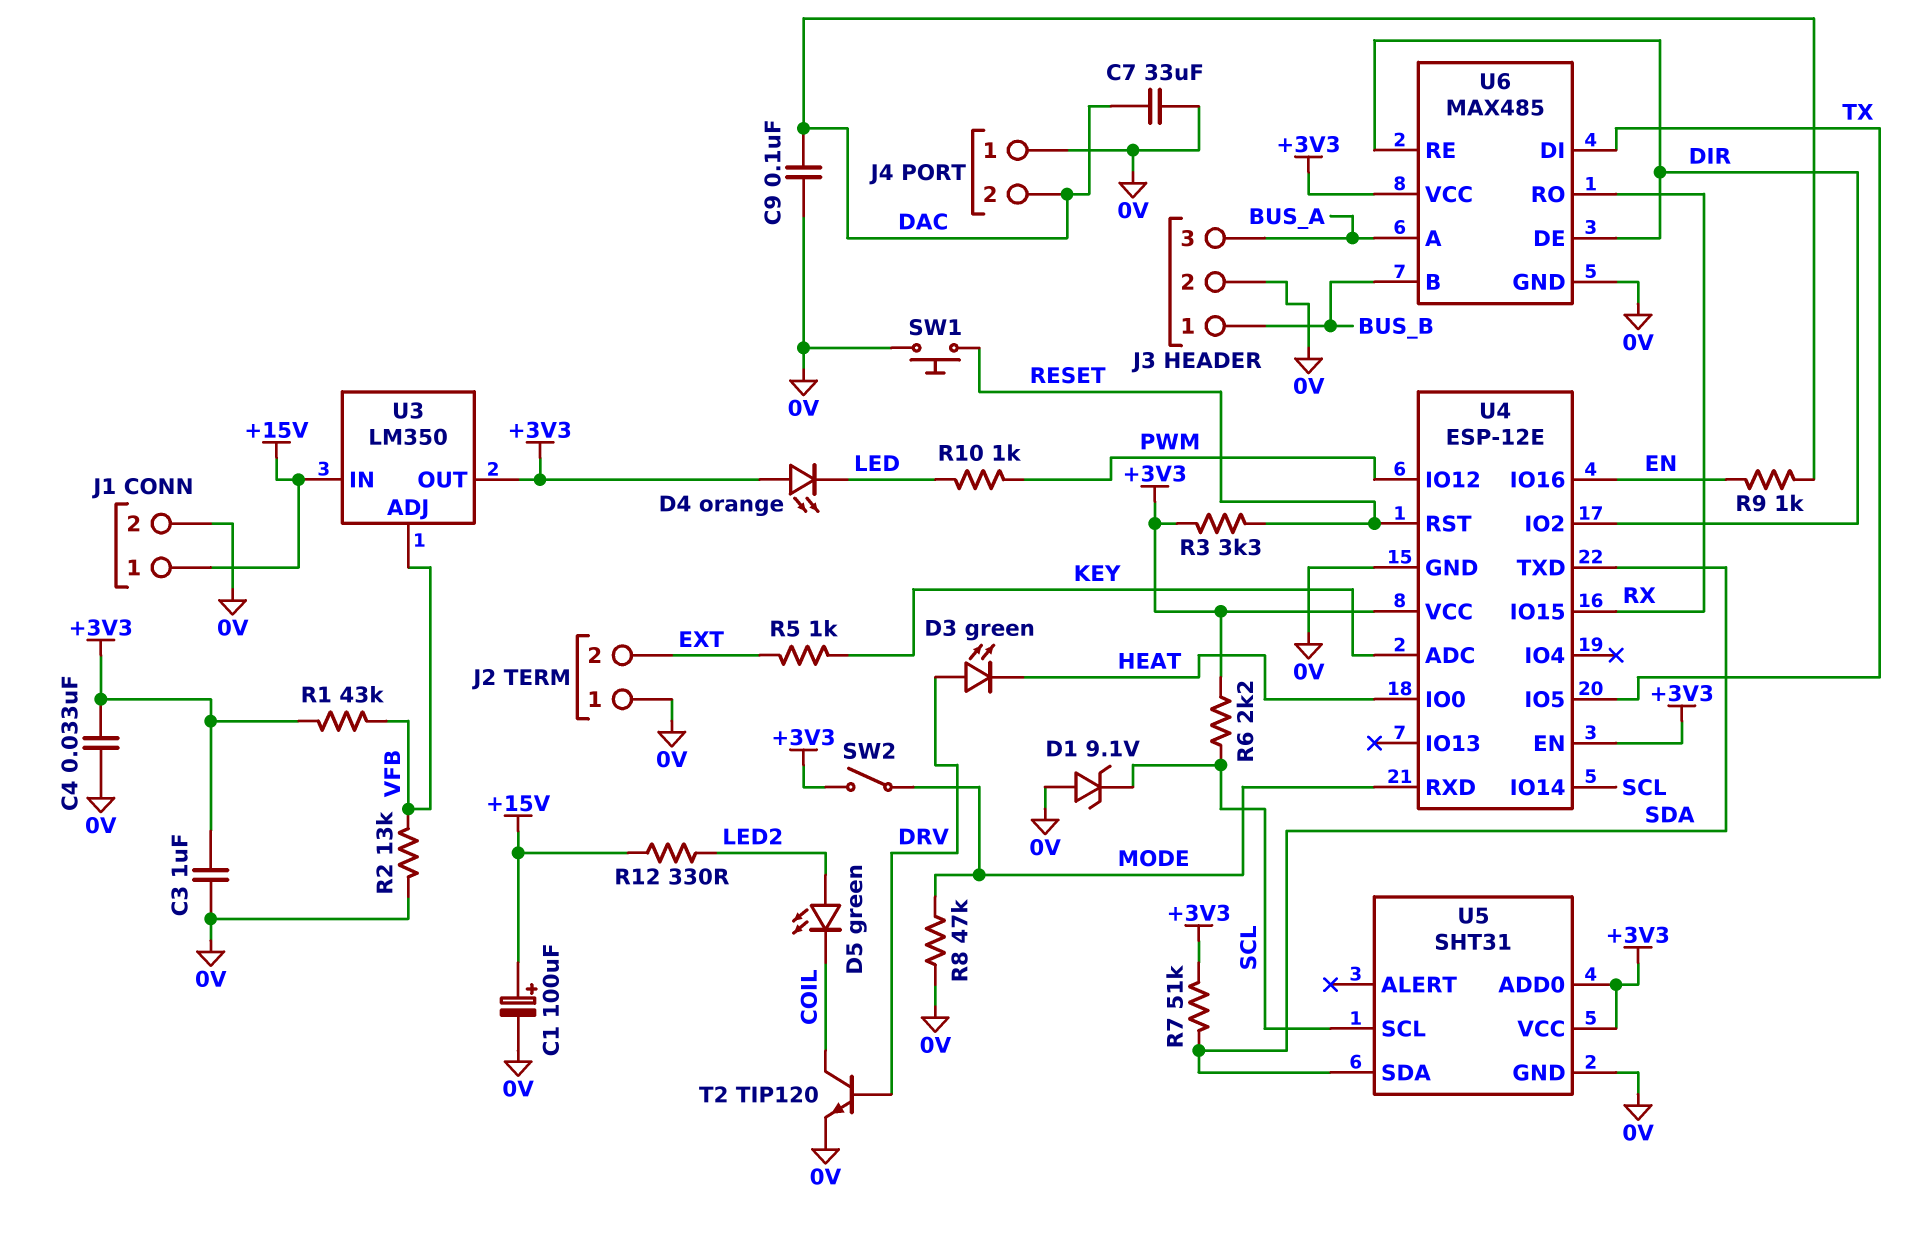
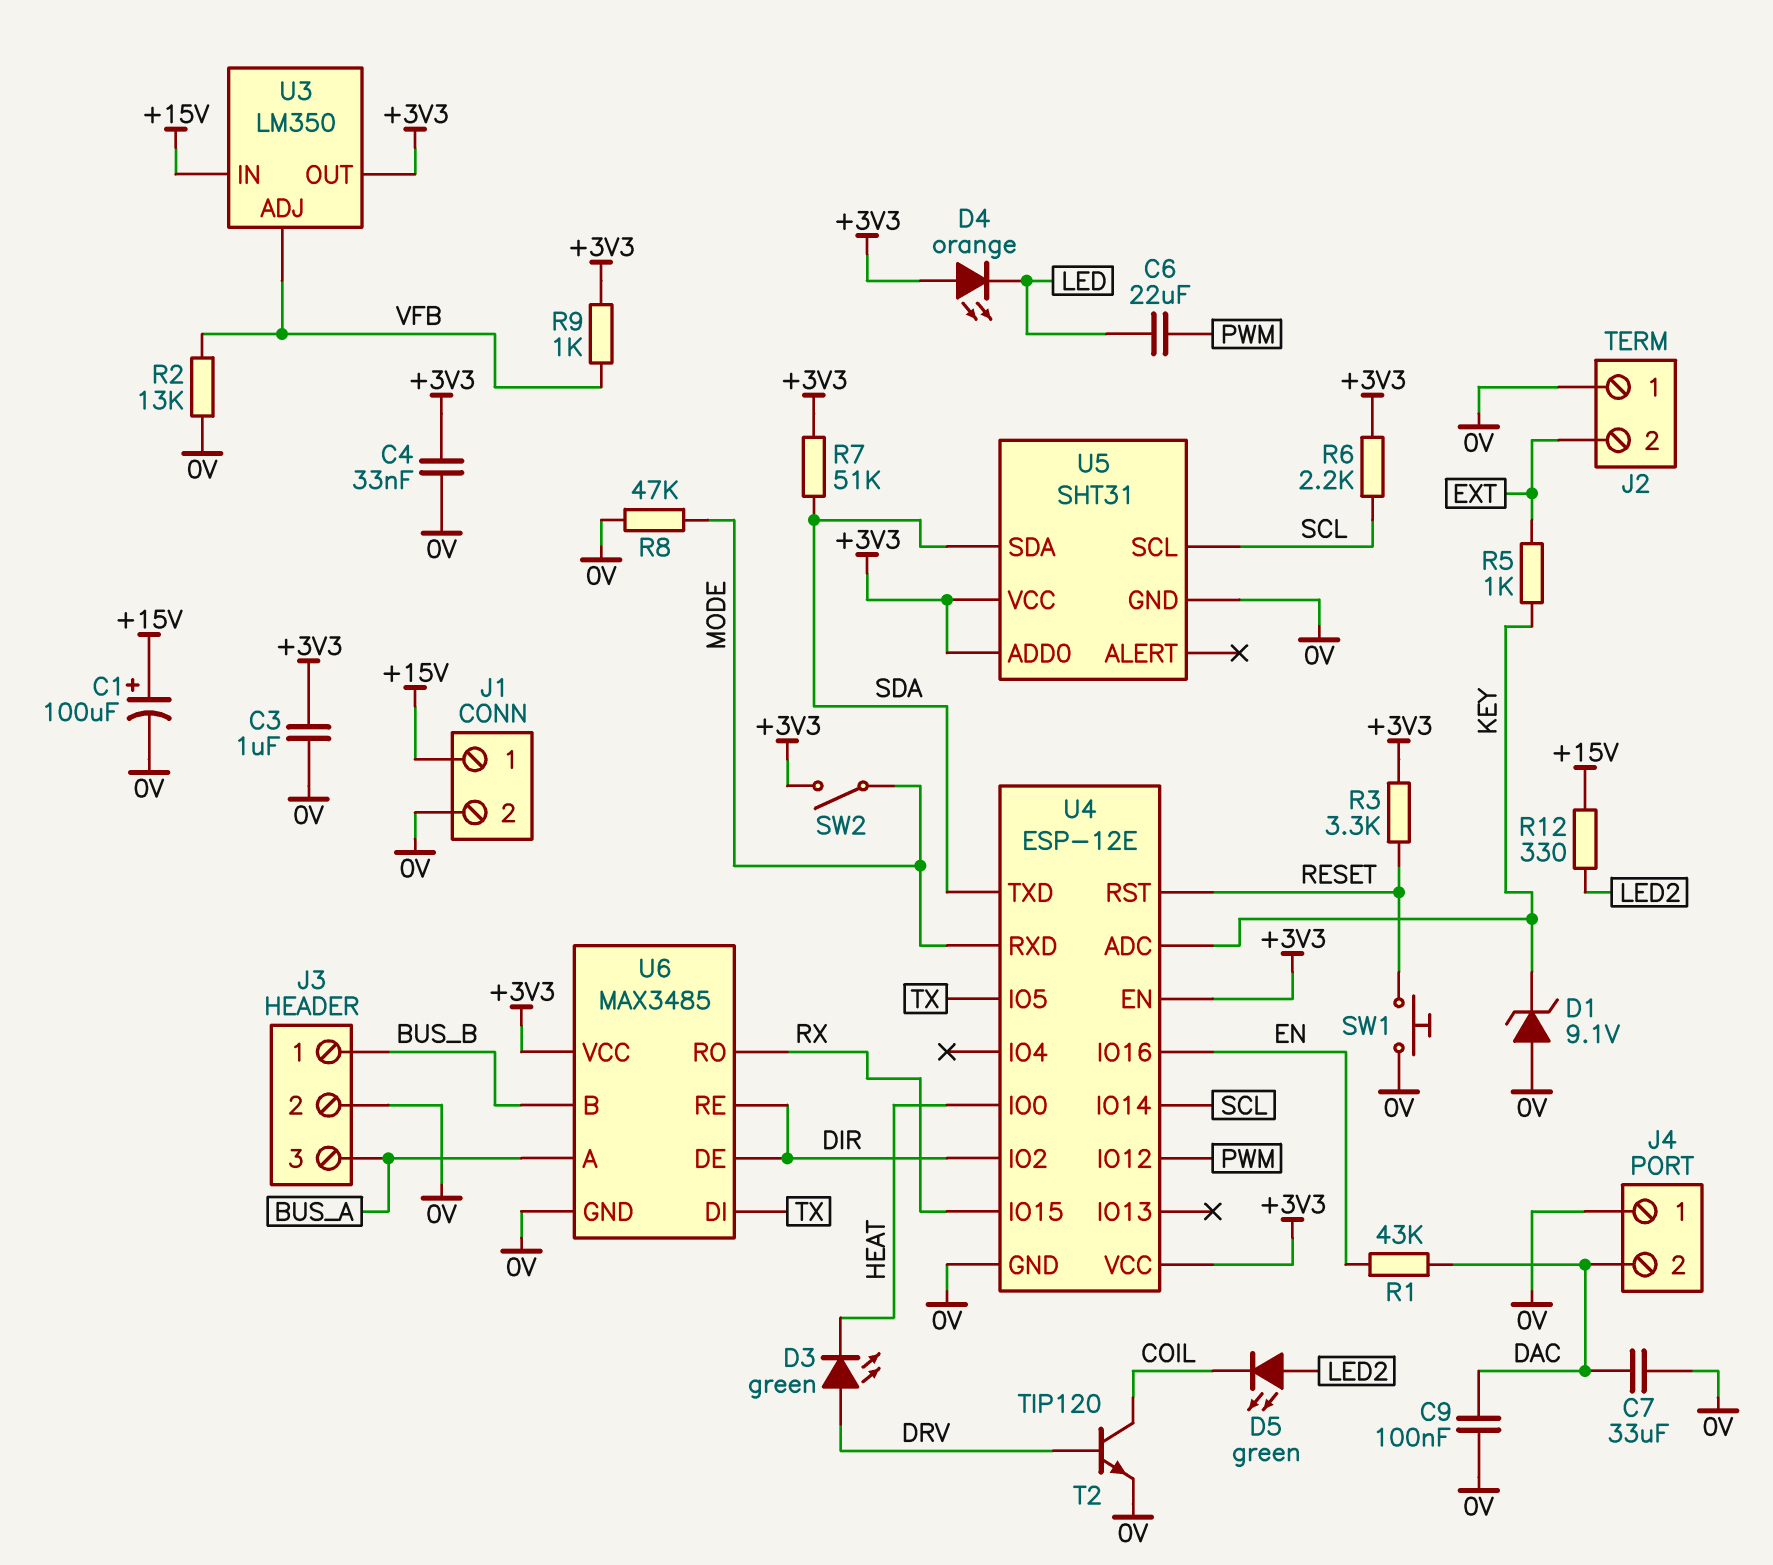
C6: none -> 22uF (LED, PWM)
D1: zener 9.1V (A 0V, K SCL) -> zener 9.1V (A 0V, K KEY)
R1: 43k (+3V3, VFB) -> 43k (DAC, EN)
R9: 1k (DAC, EN) -> 1k (+3V3, VFB)
R10: 1k (LED, PWM) -> none
U6: MAX485 -> MAX3485

